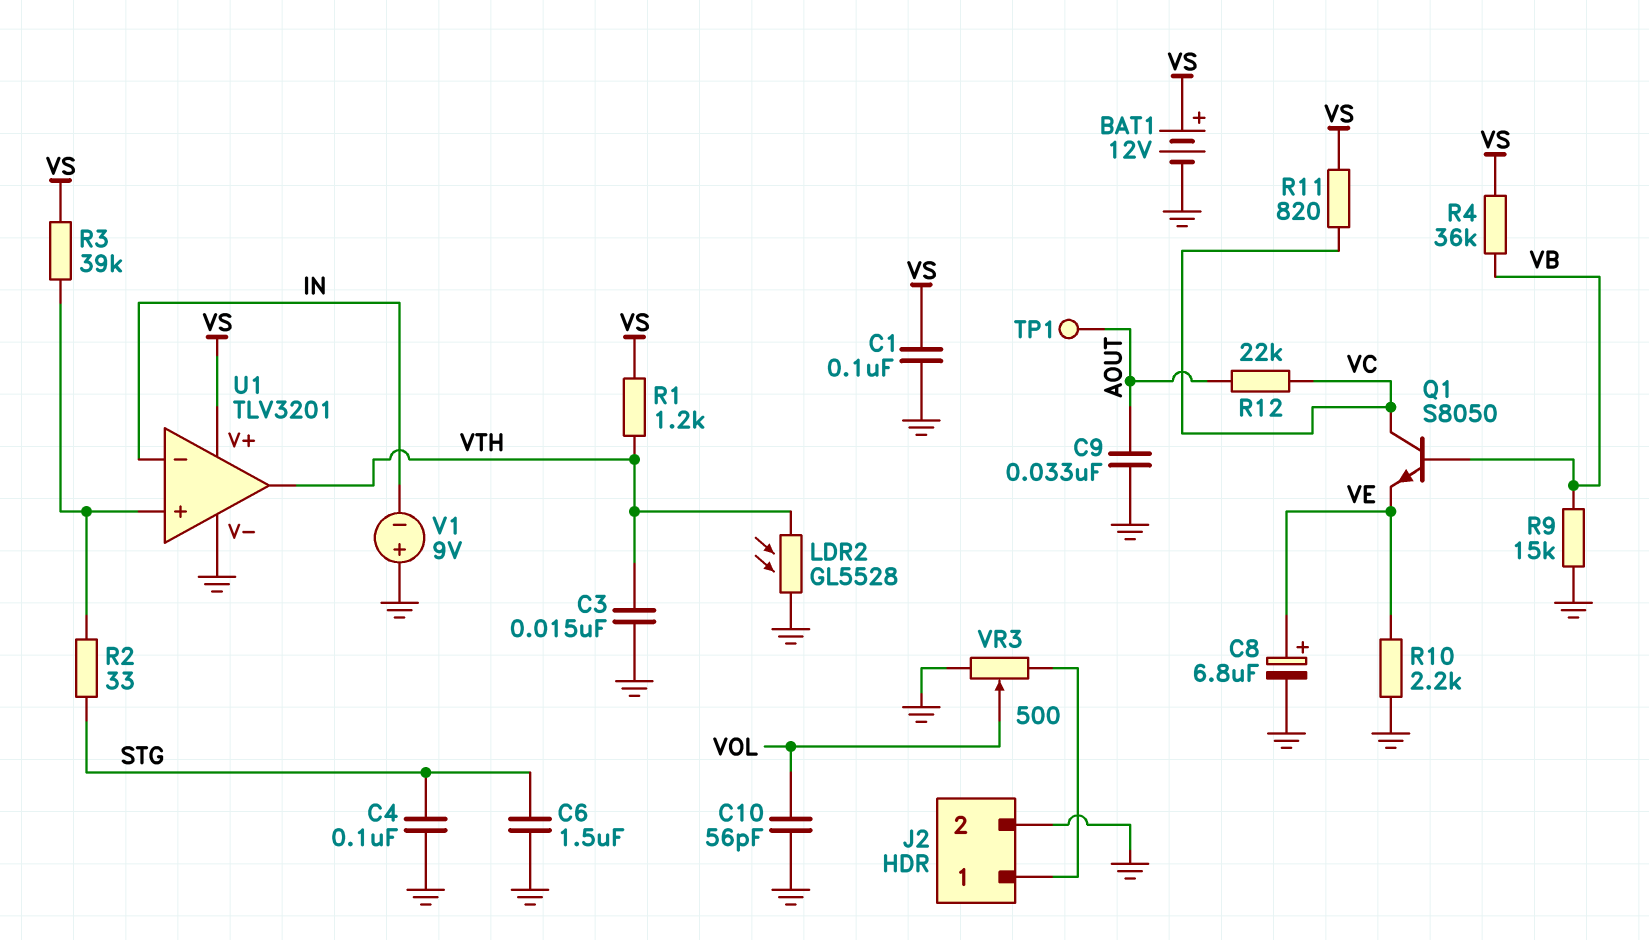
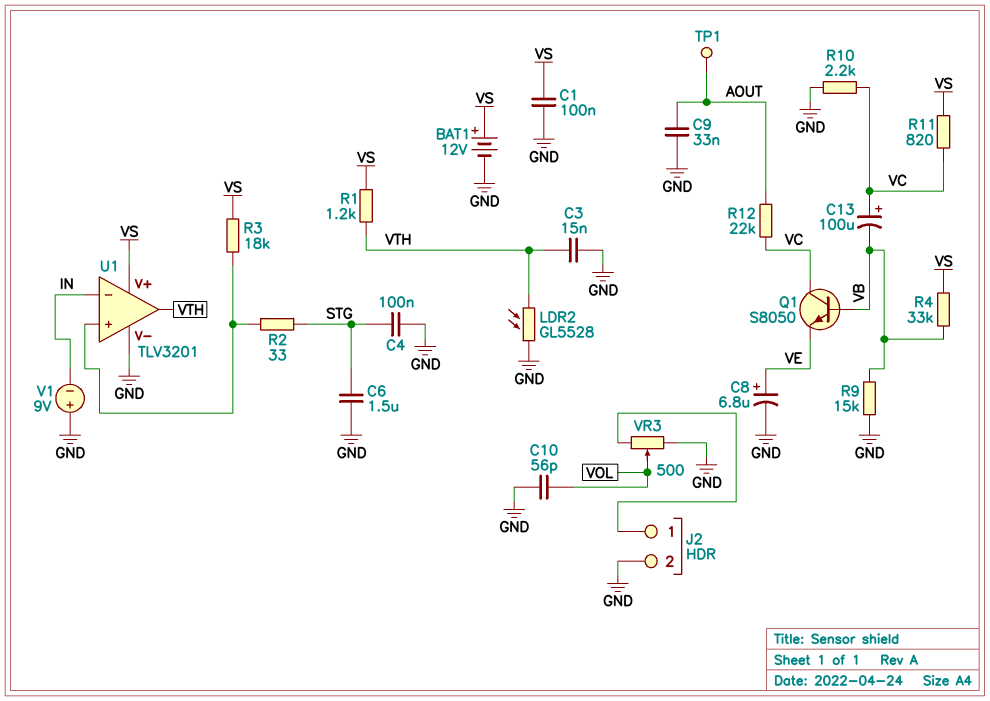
C13: none -> 100uF (plus VC, minus VB)
R3: 39k (U1/in+, VS) -> 18k (U1/in+, VS)
R4: 36k (VB, VS) -> 33k (VB, VS)
R10: 2.2k (GND, VE) -> 2.2k (GND, VC)

